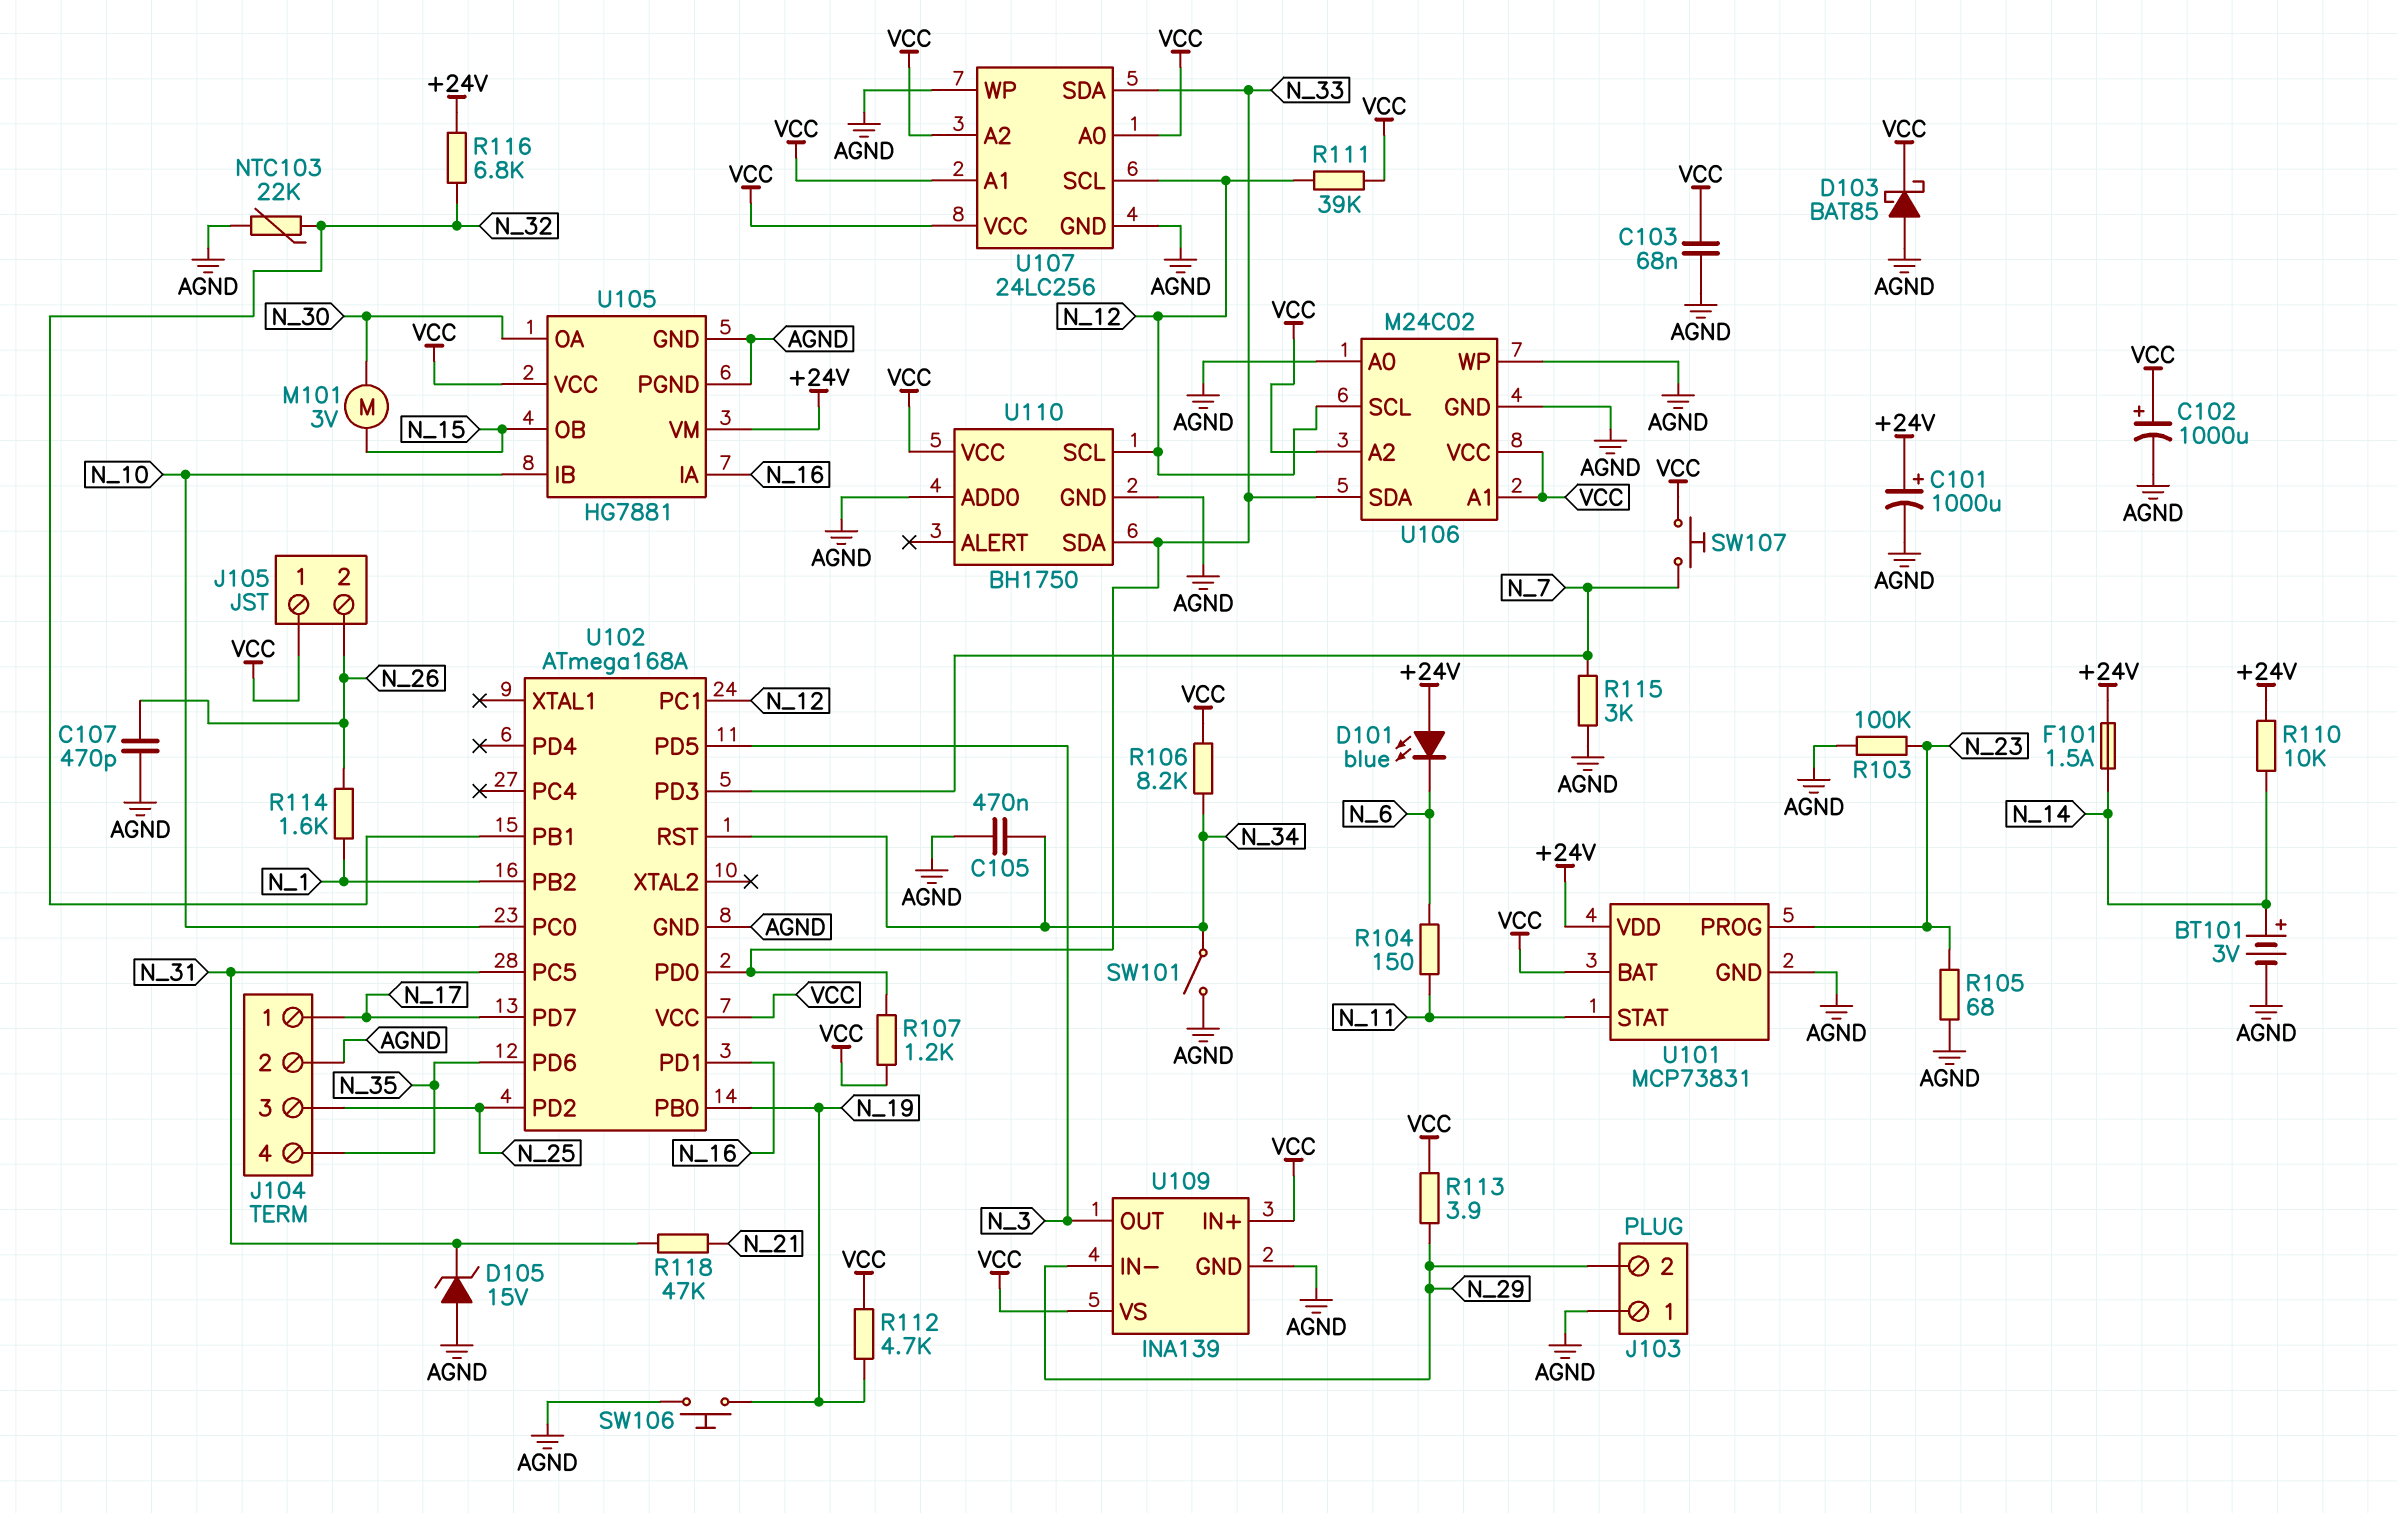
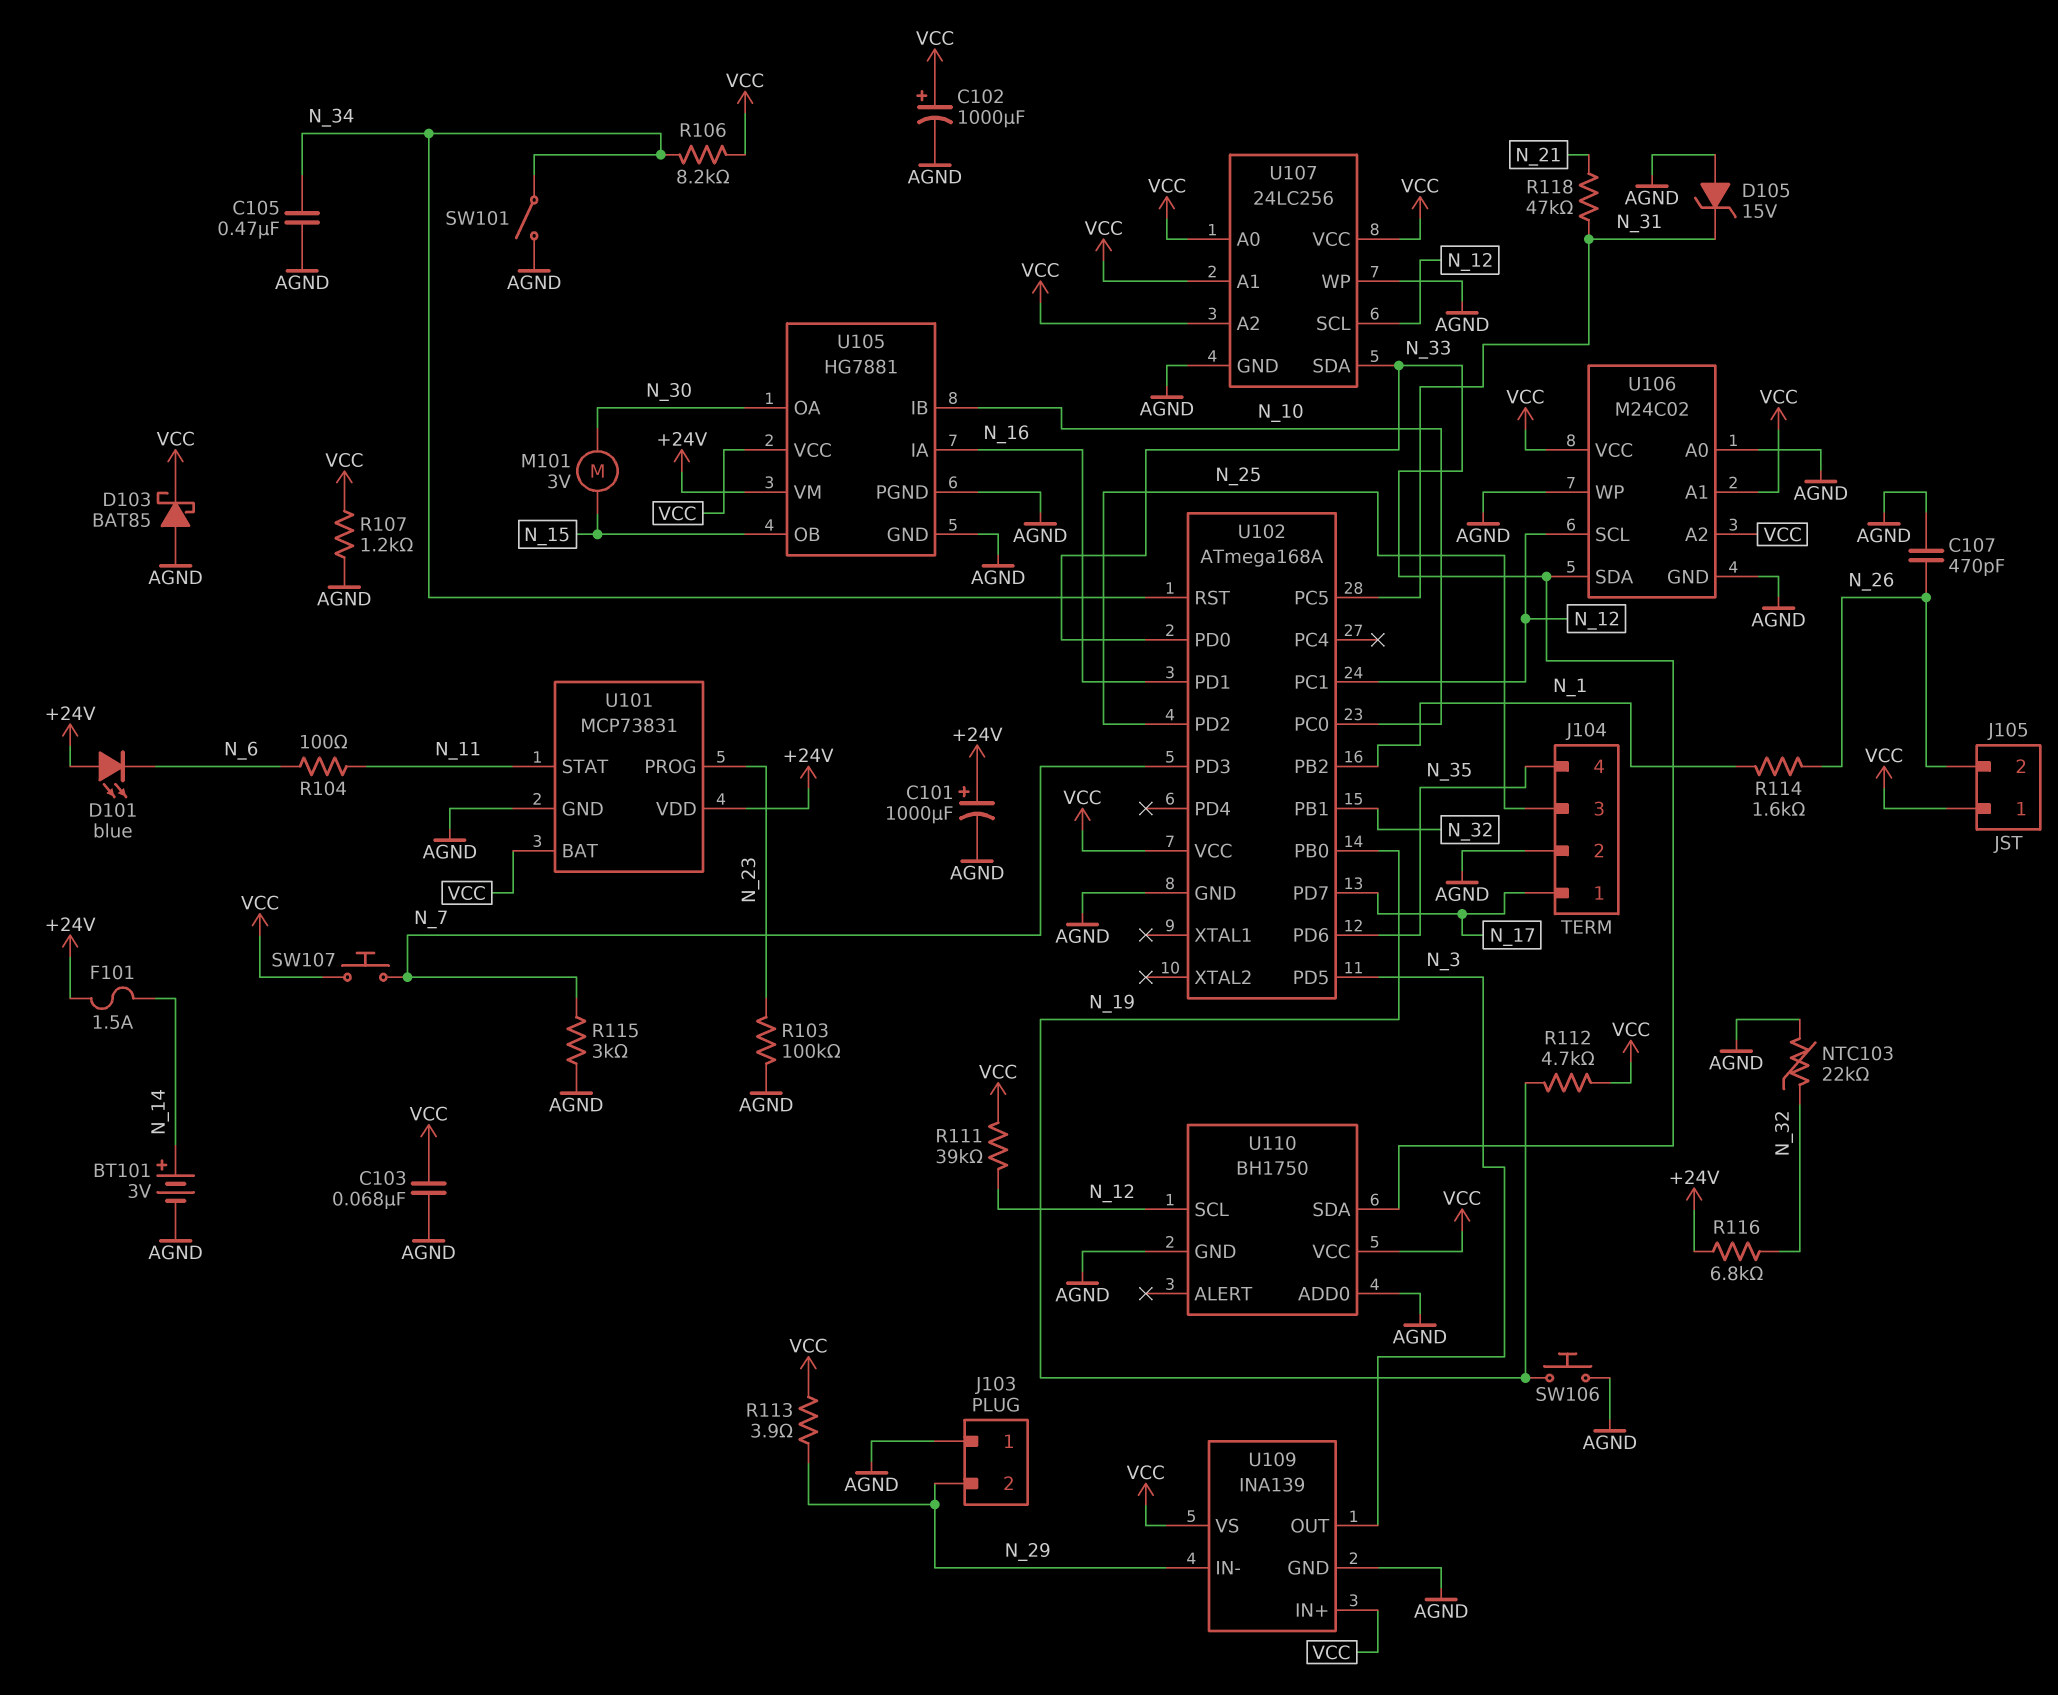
R104: 150 (N_6, N_11) -> 100 (N_6, N_11)
R105: 68 (AGND, N_23) -> none
R107: 1.2k (N_33, VCC) -> 1.2k (AGND, VCC)
R110: 10k (+24V, N_14) -> none

